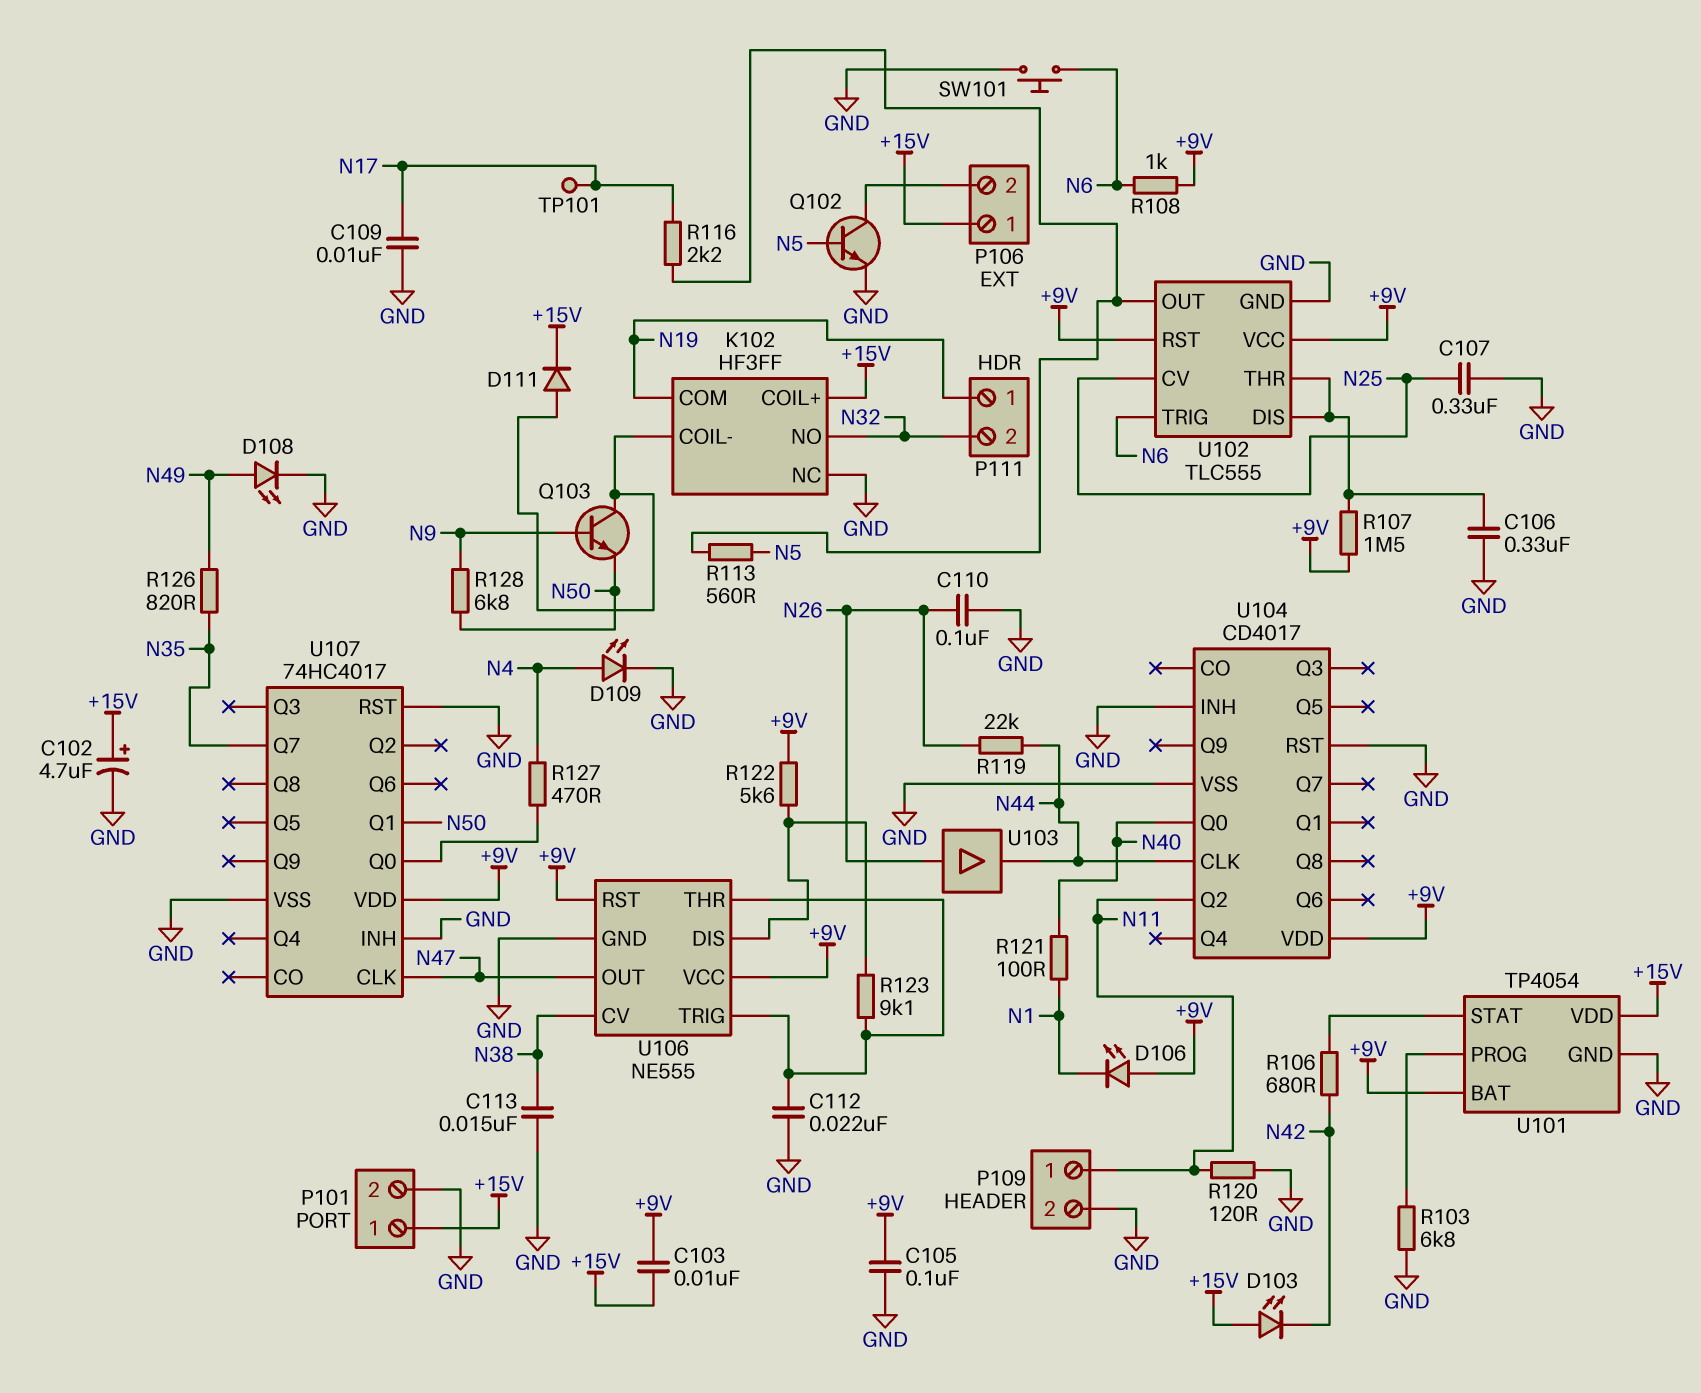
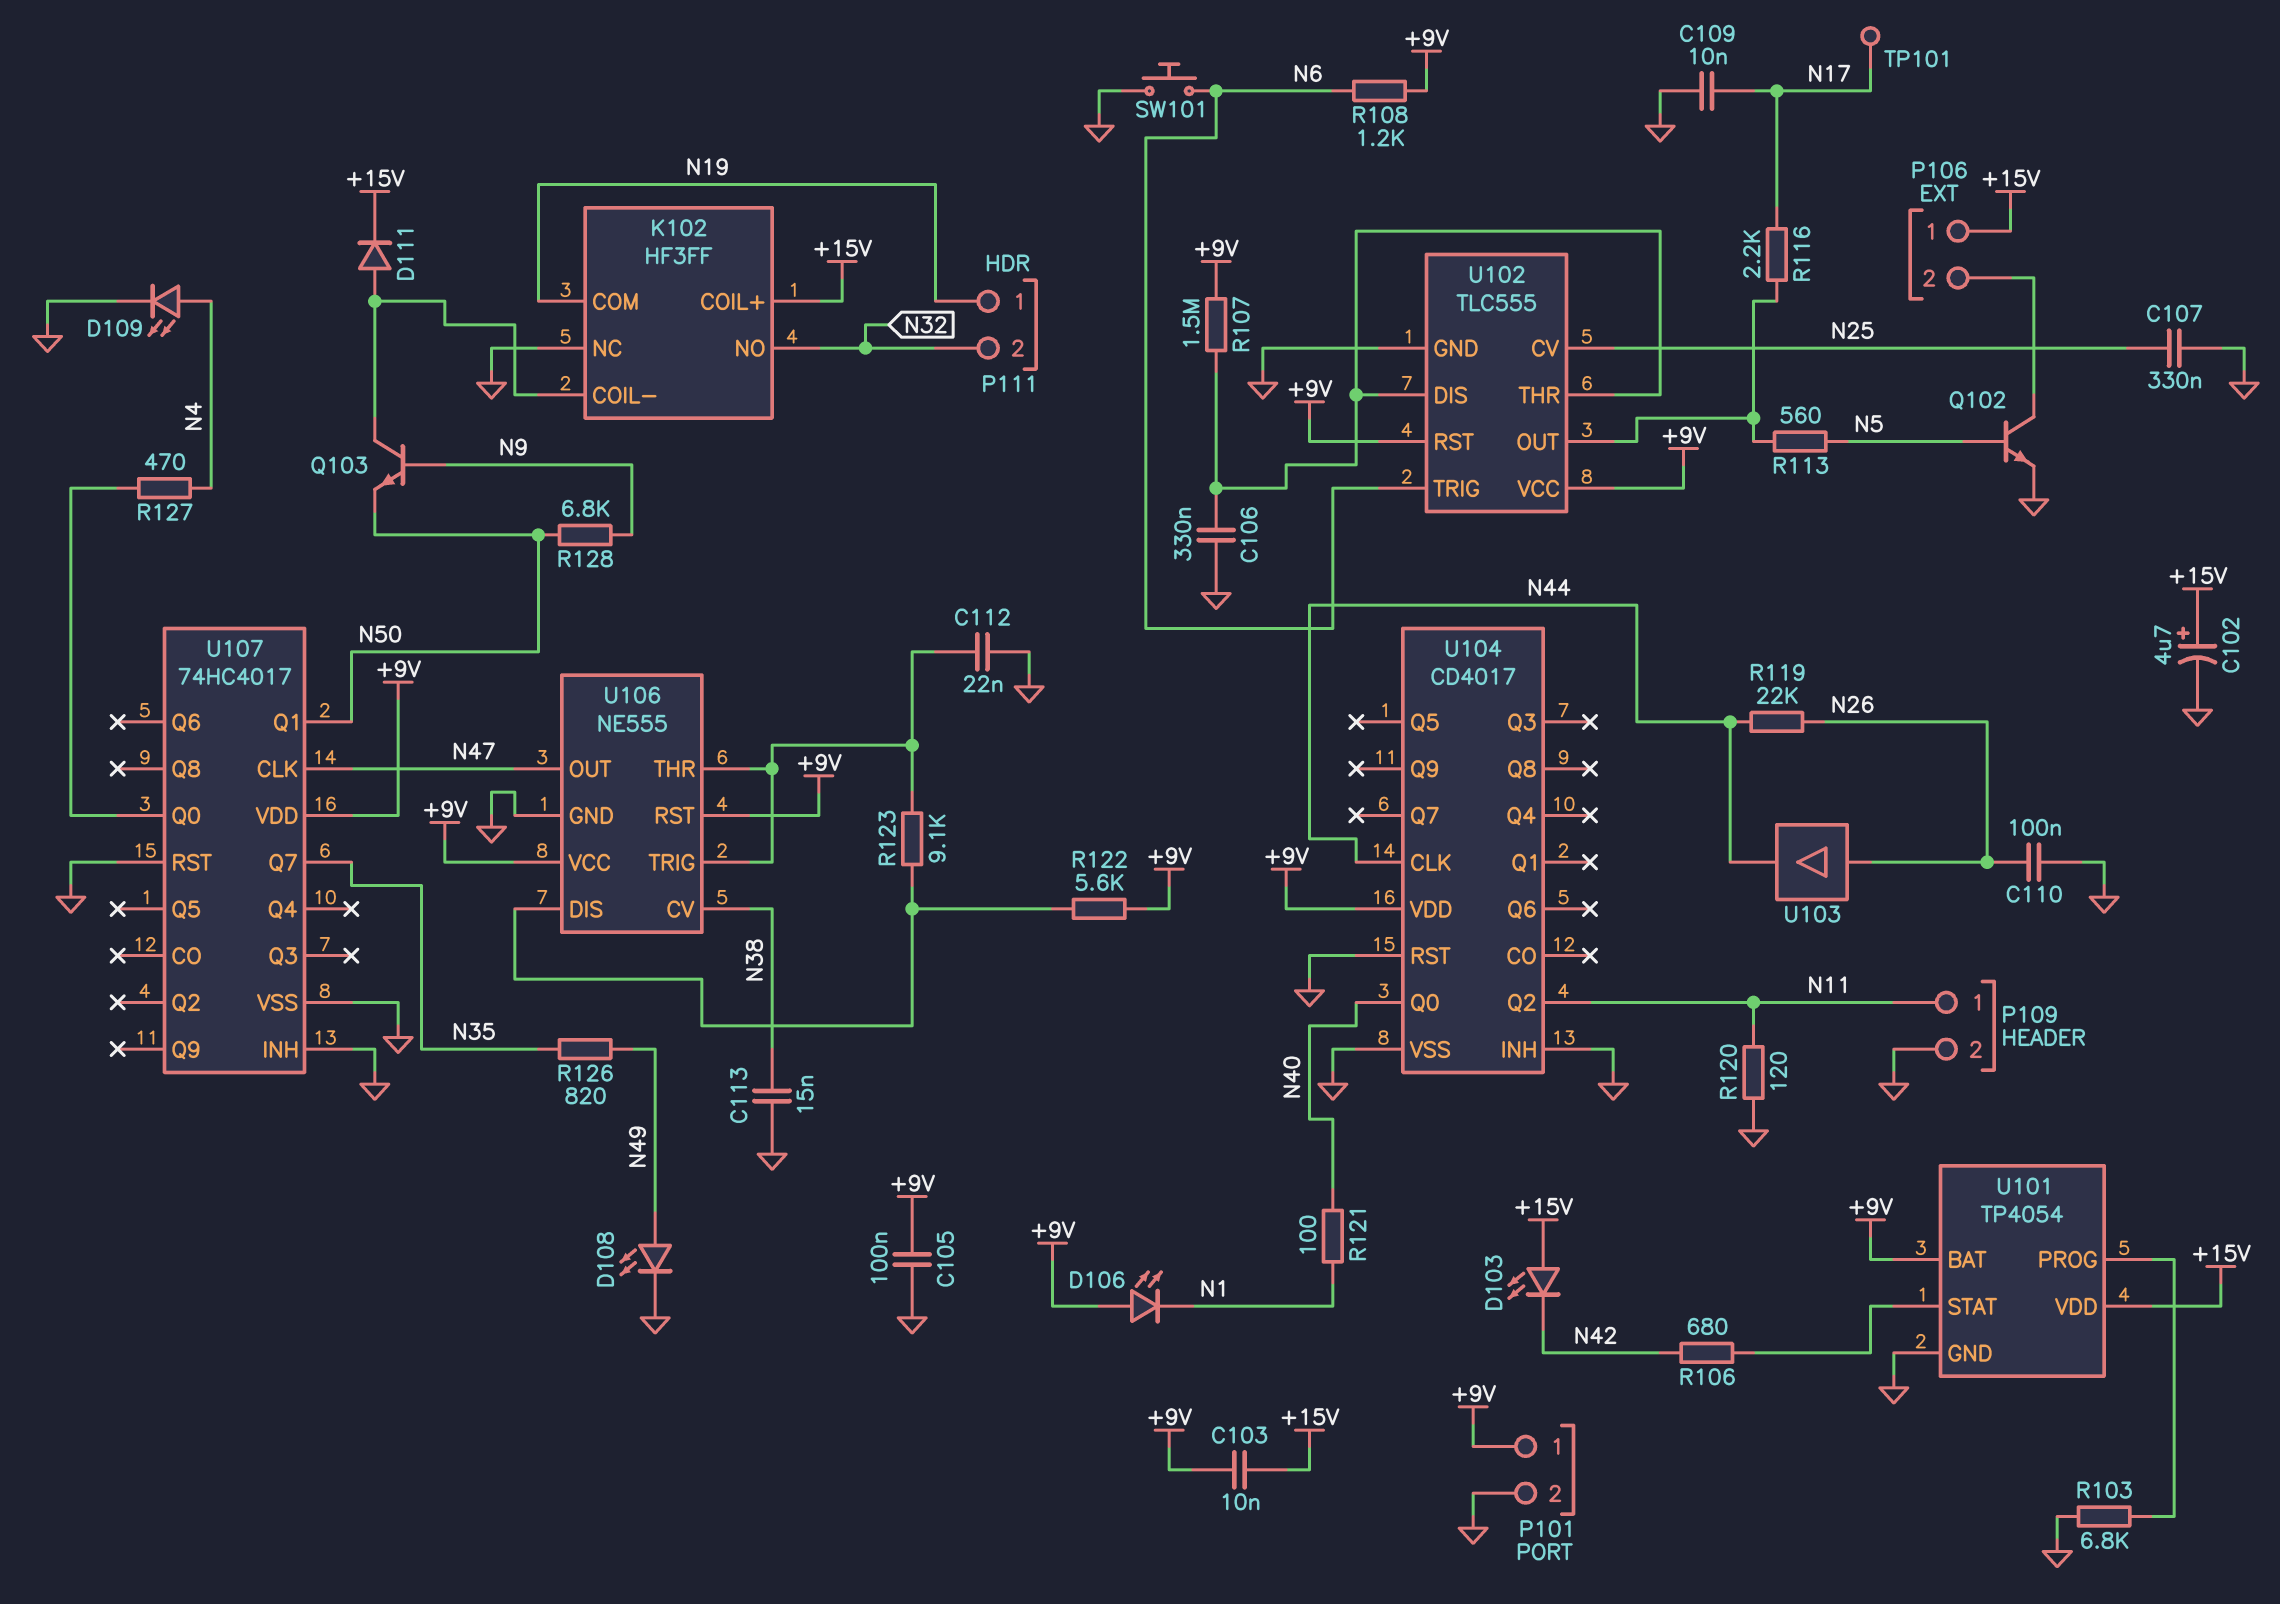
P101 pin 1: +15V -> +9V
R108: 1k (+9V, N6) -> 1.2k (+9V, N6)

